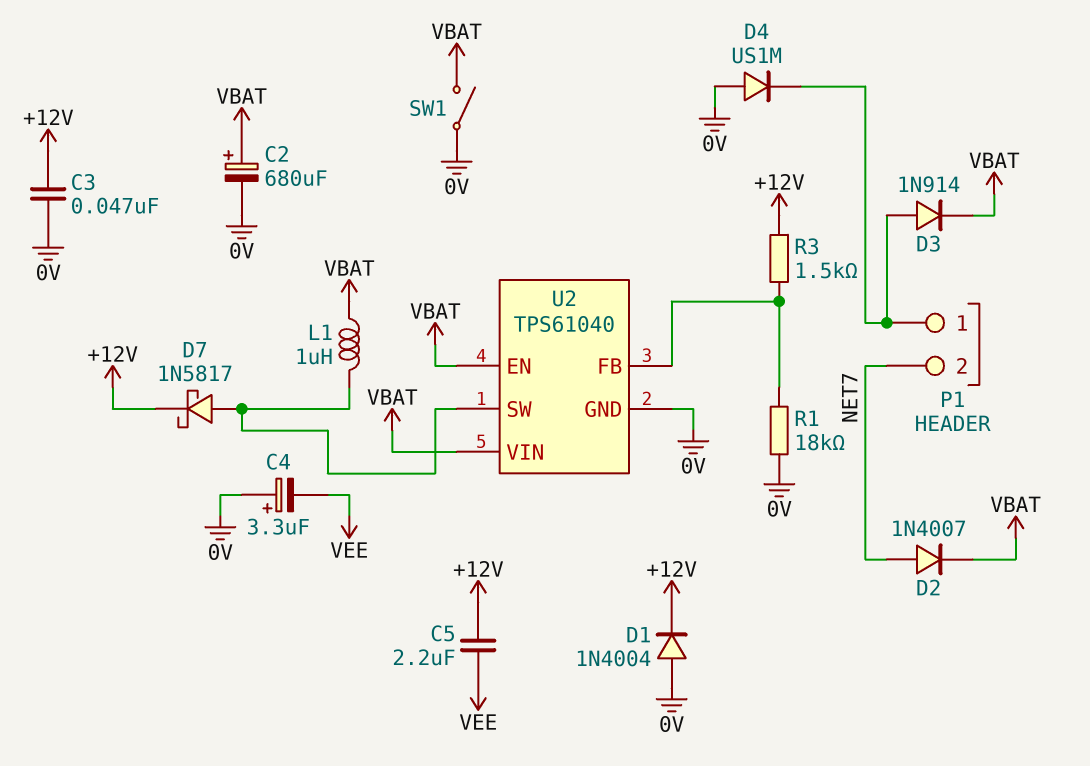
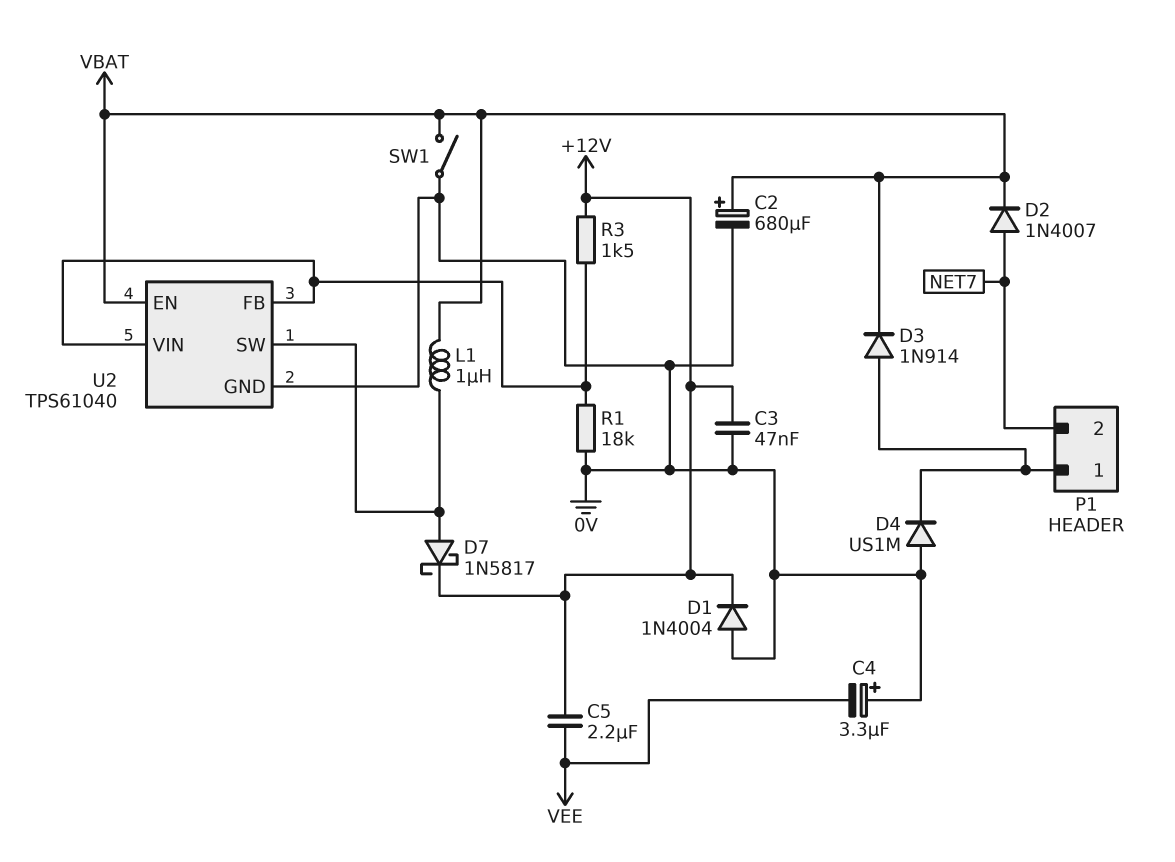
U2 pin VIN: VBAT -> U2/FB

